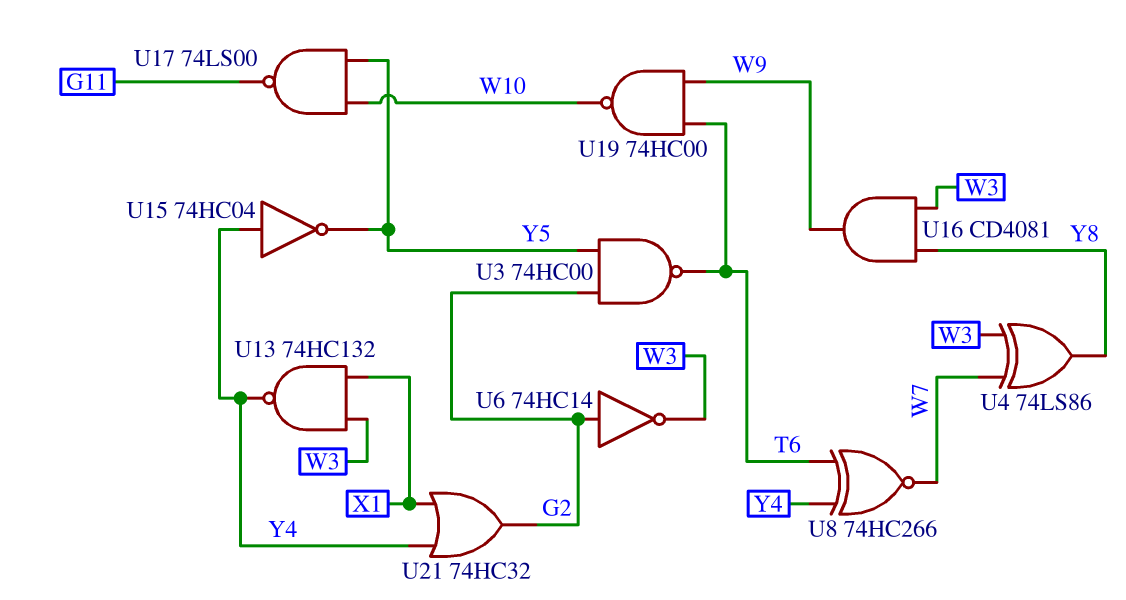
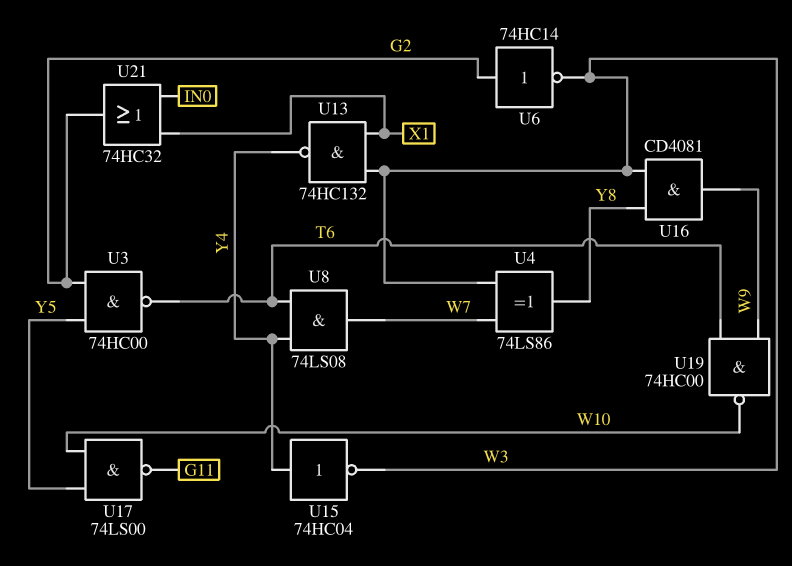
U8: XNOR 74HC266 (in T6, in Y4, out W7) -> AND 74LS08 (in T6, in Y4, out W7)
U15: NOT 74HC04 (in Y4, out Y5) -> NOT 74HC04 (in Y4, out W3)
U21: OR 74HC32 (in X1, in Y4, out G2) -> OR 74HC32 (in IN0, in X1, out G2)

